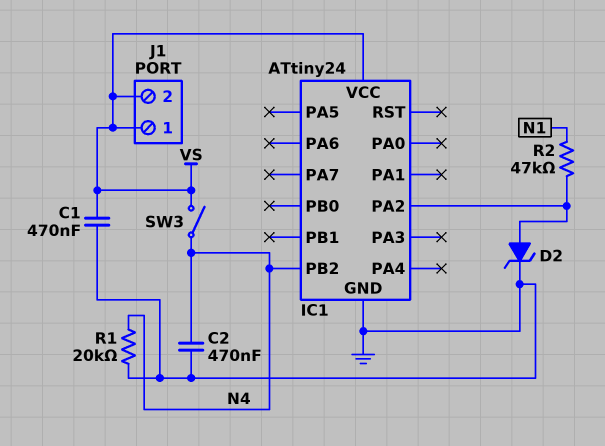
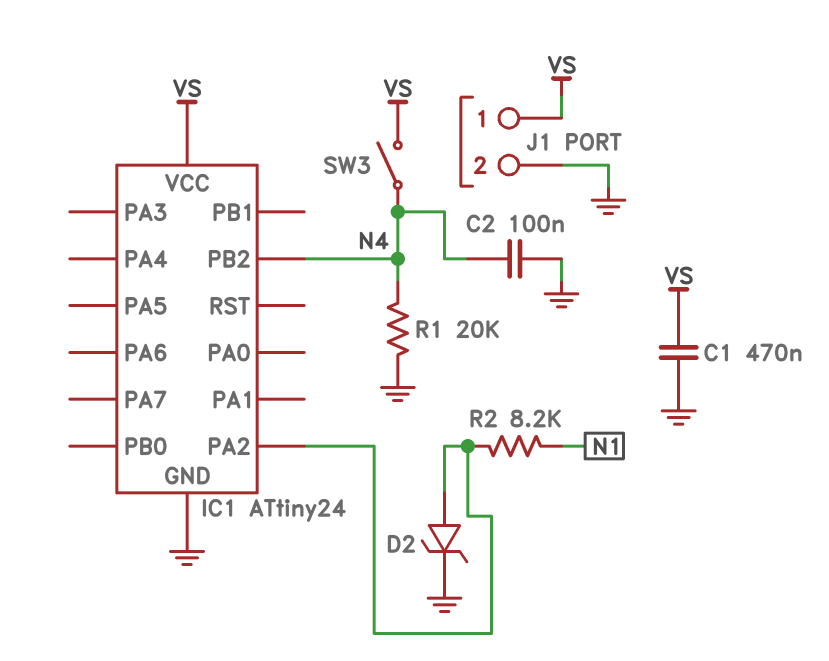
C2: 470nF (GND, N4) -> 100nF (GND, N4)
J1 pin 2: VS -> GND
R2: 47k (IC1/PA2, N1) -> 8.2k (IC1/PA2, N1)

